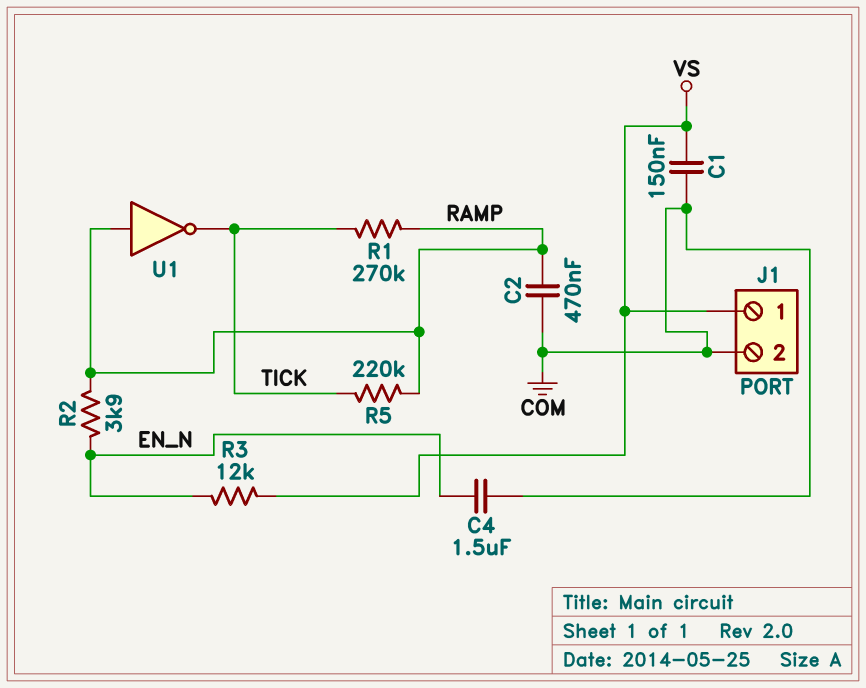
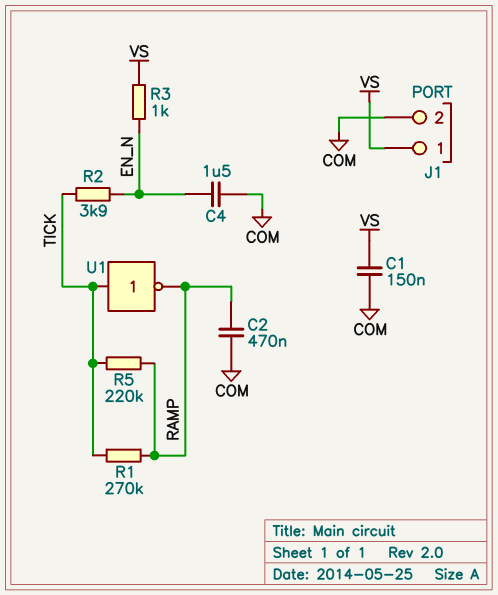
R2: 3.9k (EN_N, RAMP) -> 3.9k (EN_N, TICK)
R3: 12k (EN_N, VS) -> 1k (EN_N, VS)
U1: NOT (in RAMP, out TICK) -> NOT (in TICK, out RAMP)

